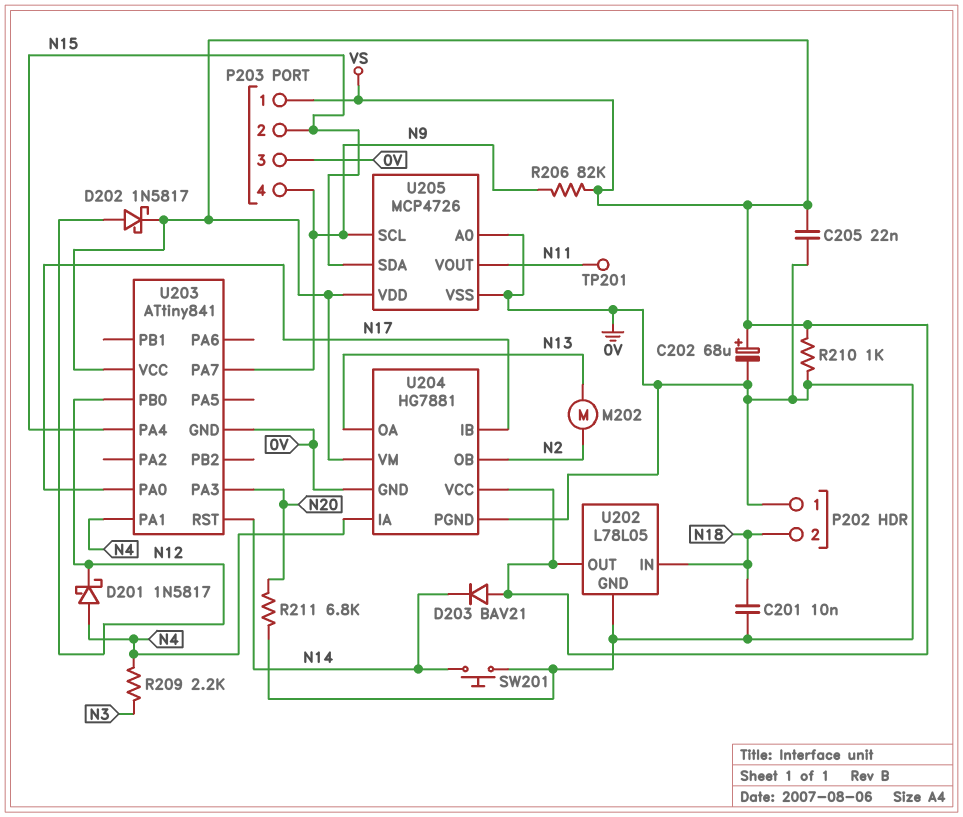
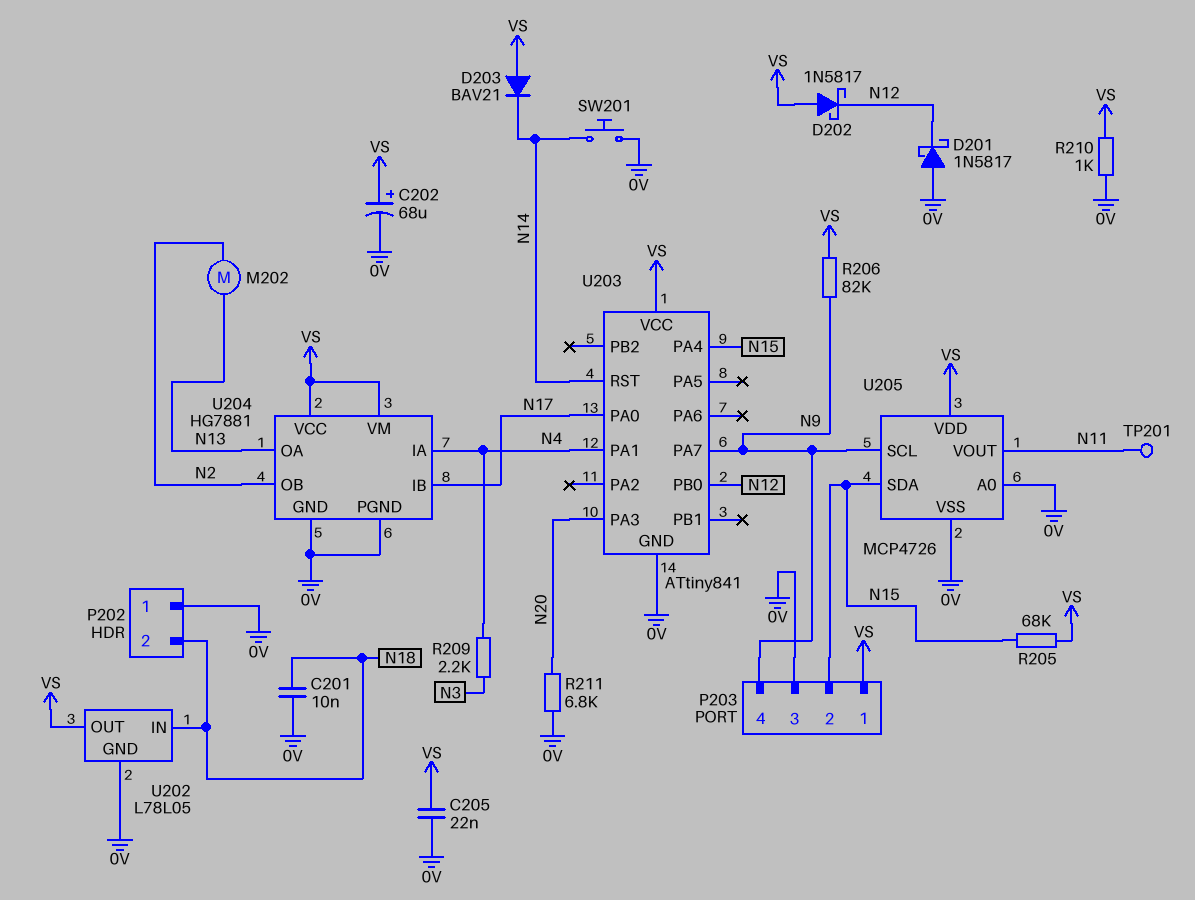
D201: schottky 1N5817 (A N4, K N12) -> schottky 1N5817 (A 0V, K N12)
D202: schottky 1N5817 (A N12, K VS) -> schottky 1N5817 (A VS, K N12)
R205: none -> 68k (N15, VS)

